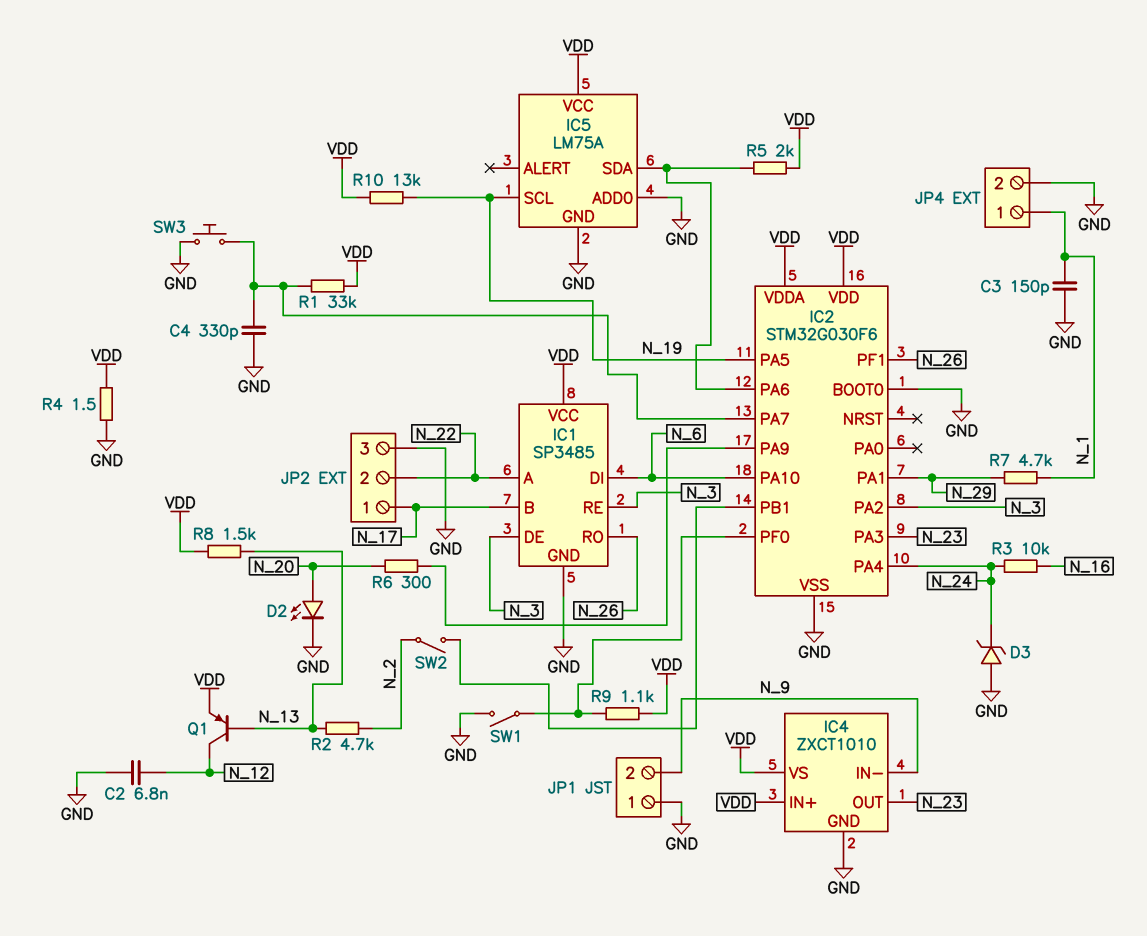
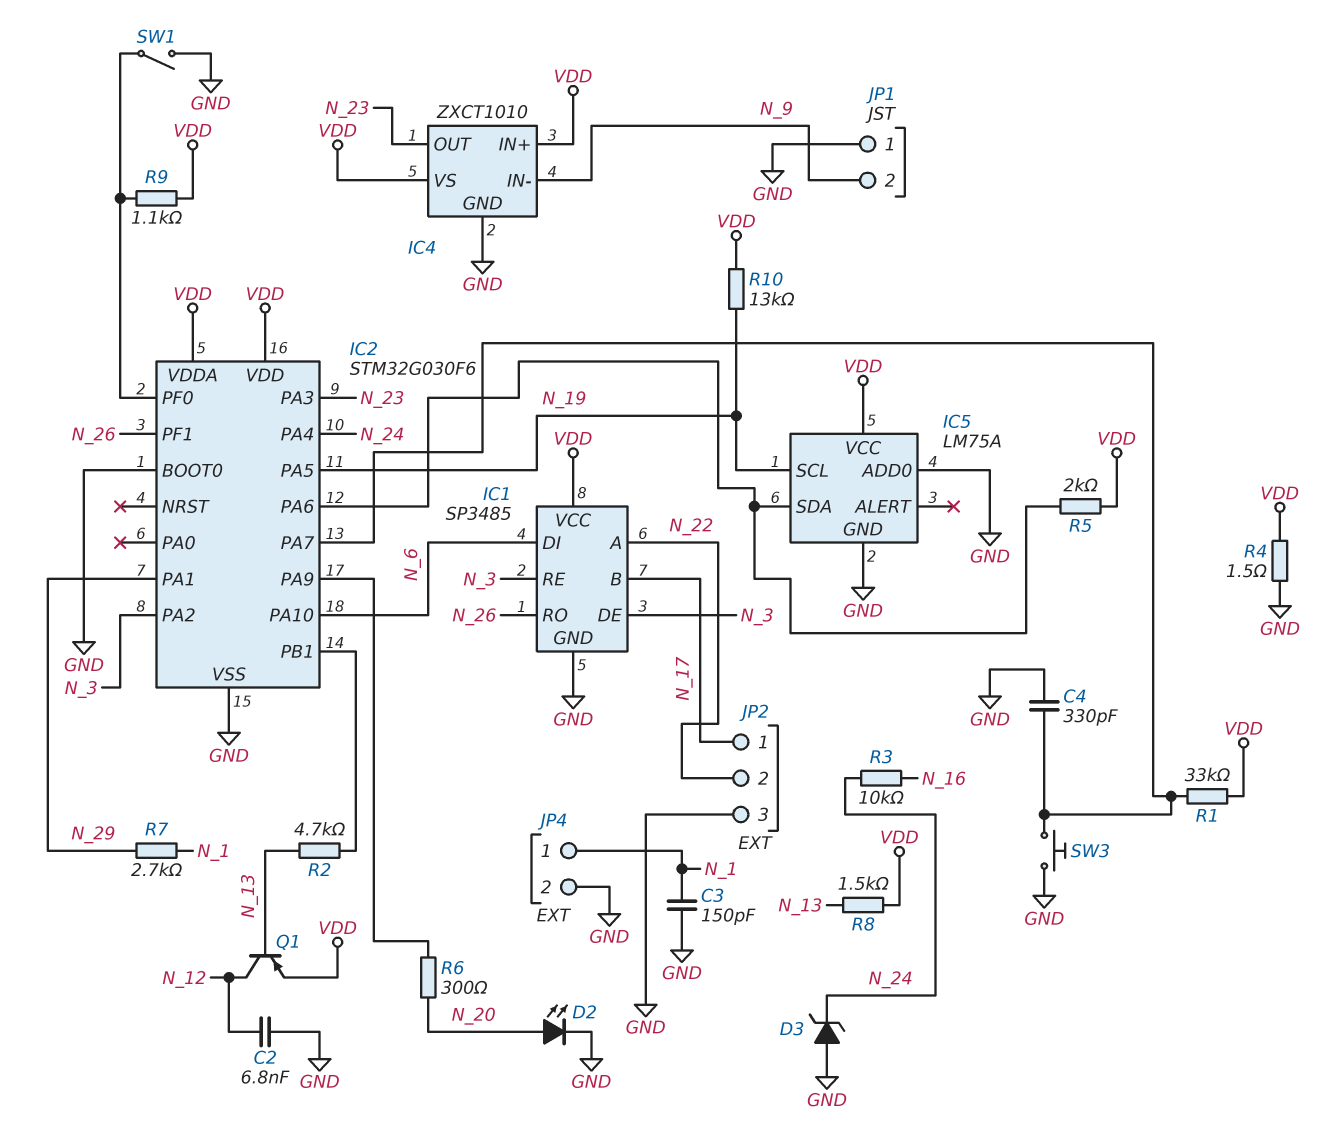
R2: 4.7k (N_2, N_13) -> 4.7k (IC2/PB1, N_13)
R7: 4.7k (N_1, N_29) -> 2.7k (N_1, N_29)
SW2: switch (IC2/PB1, N_2) -> none

